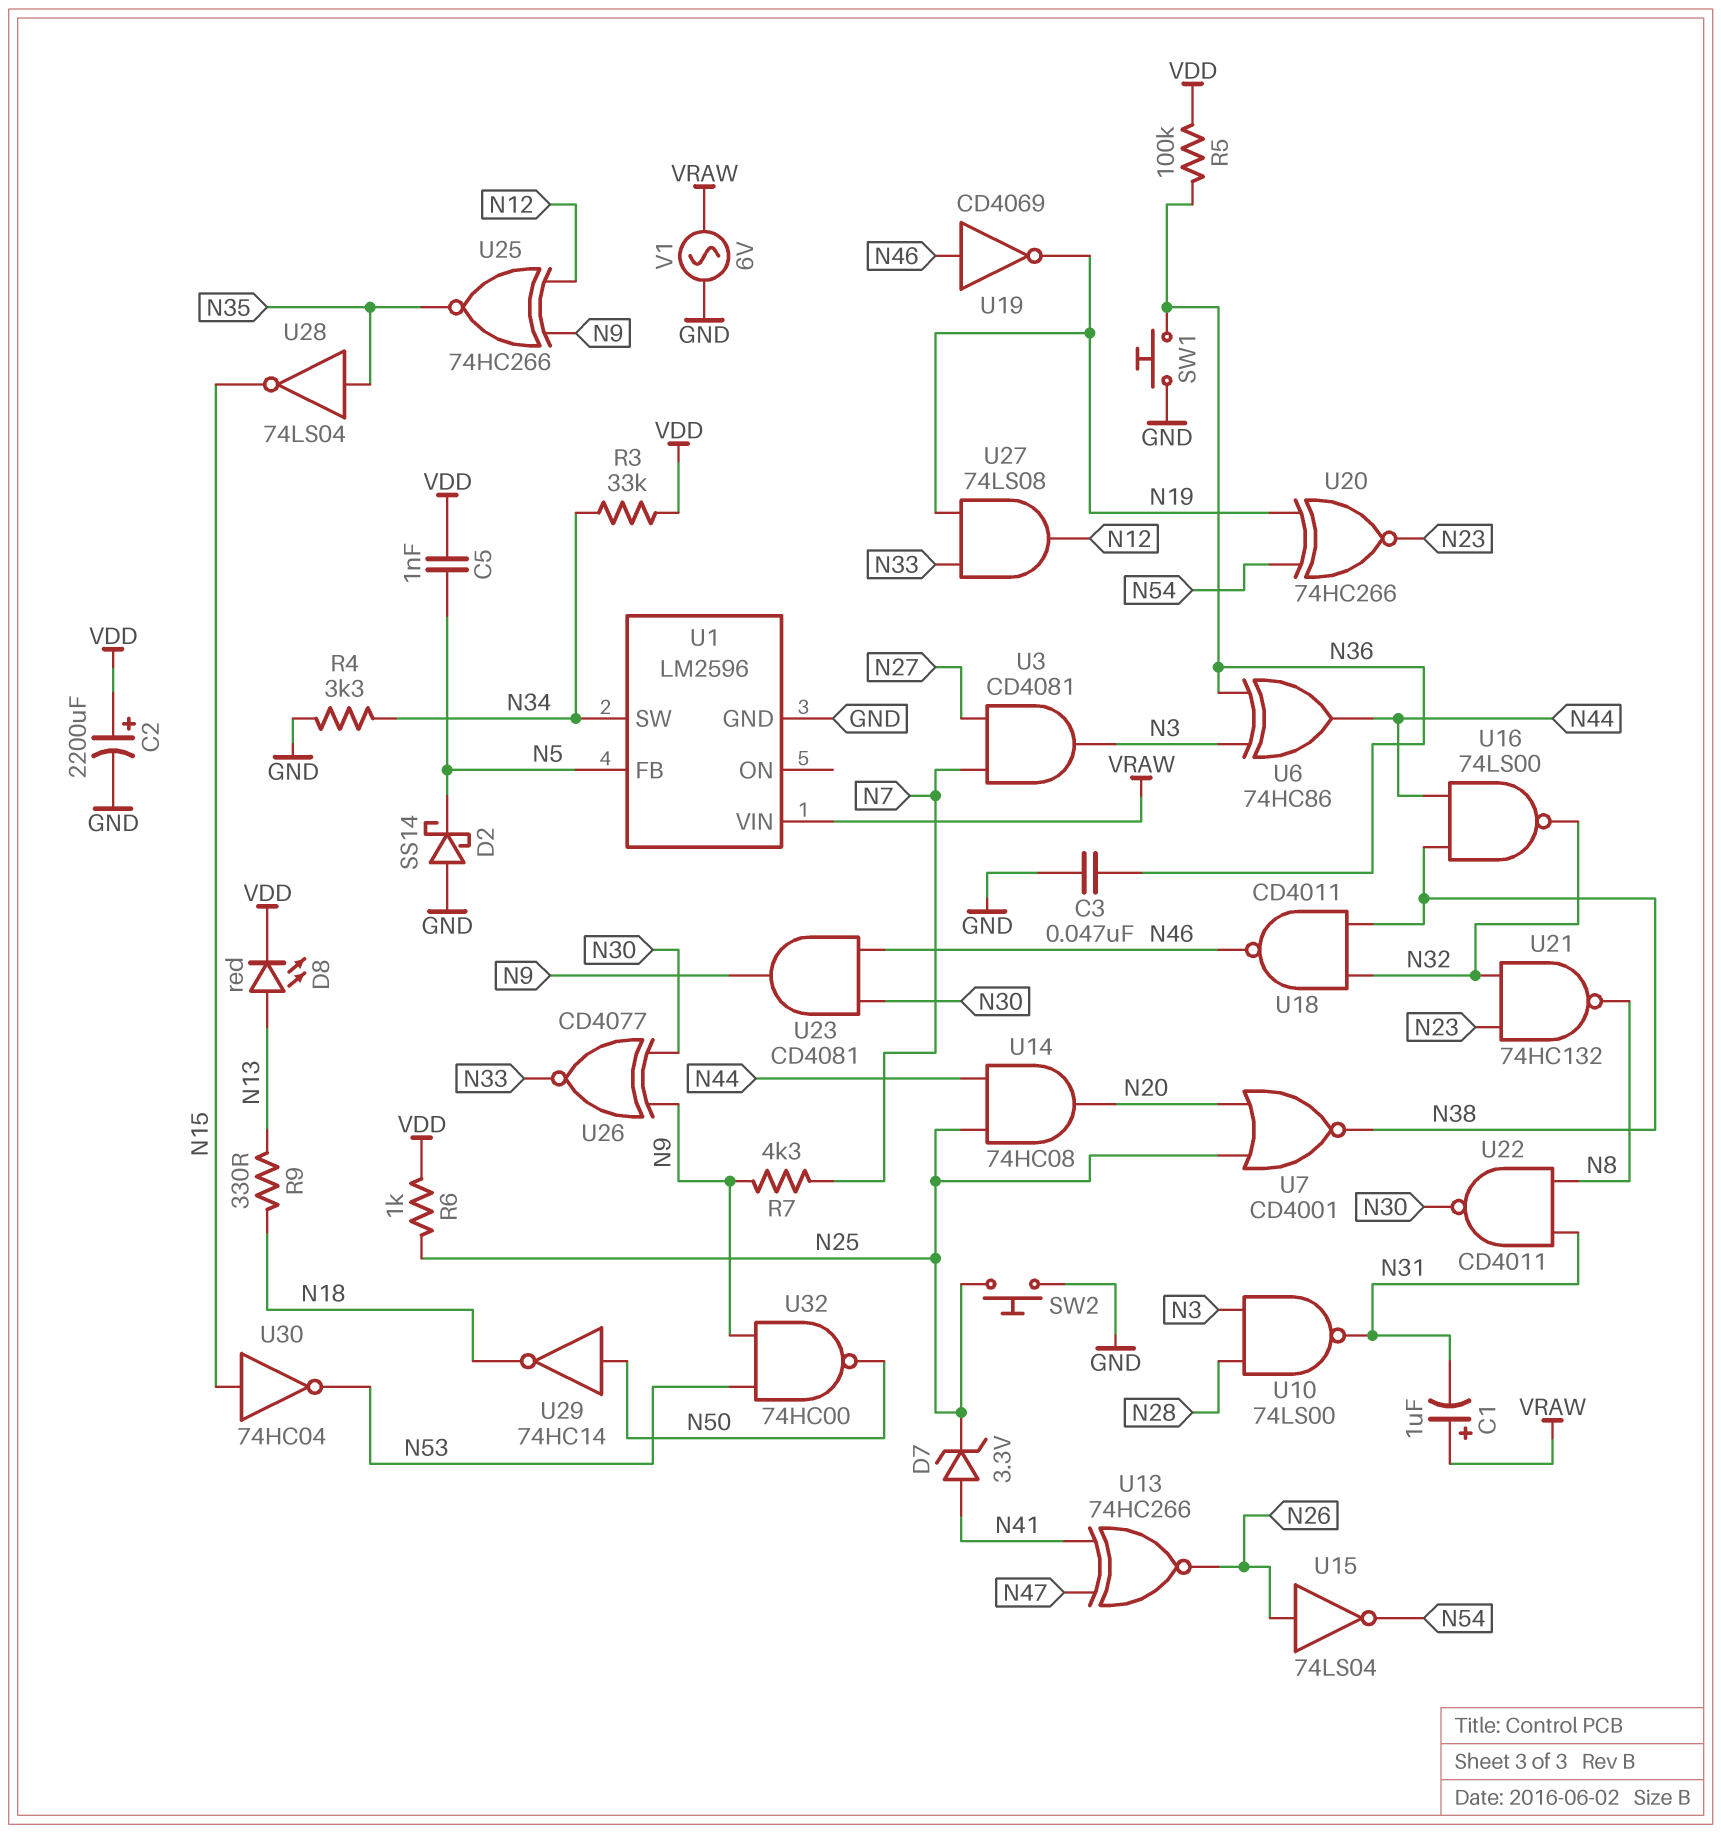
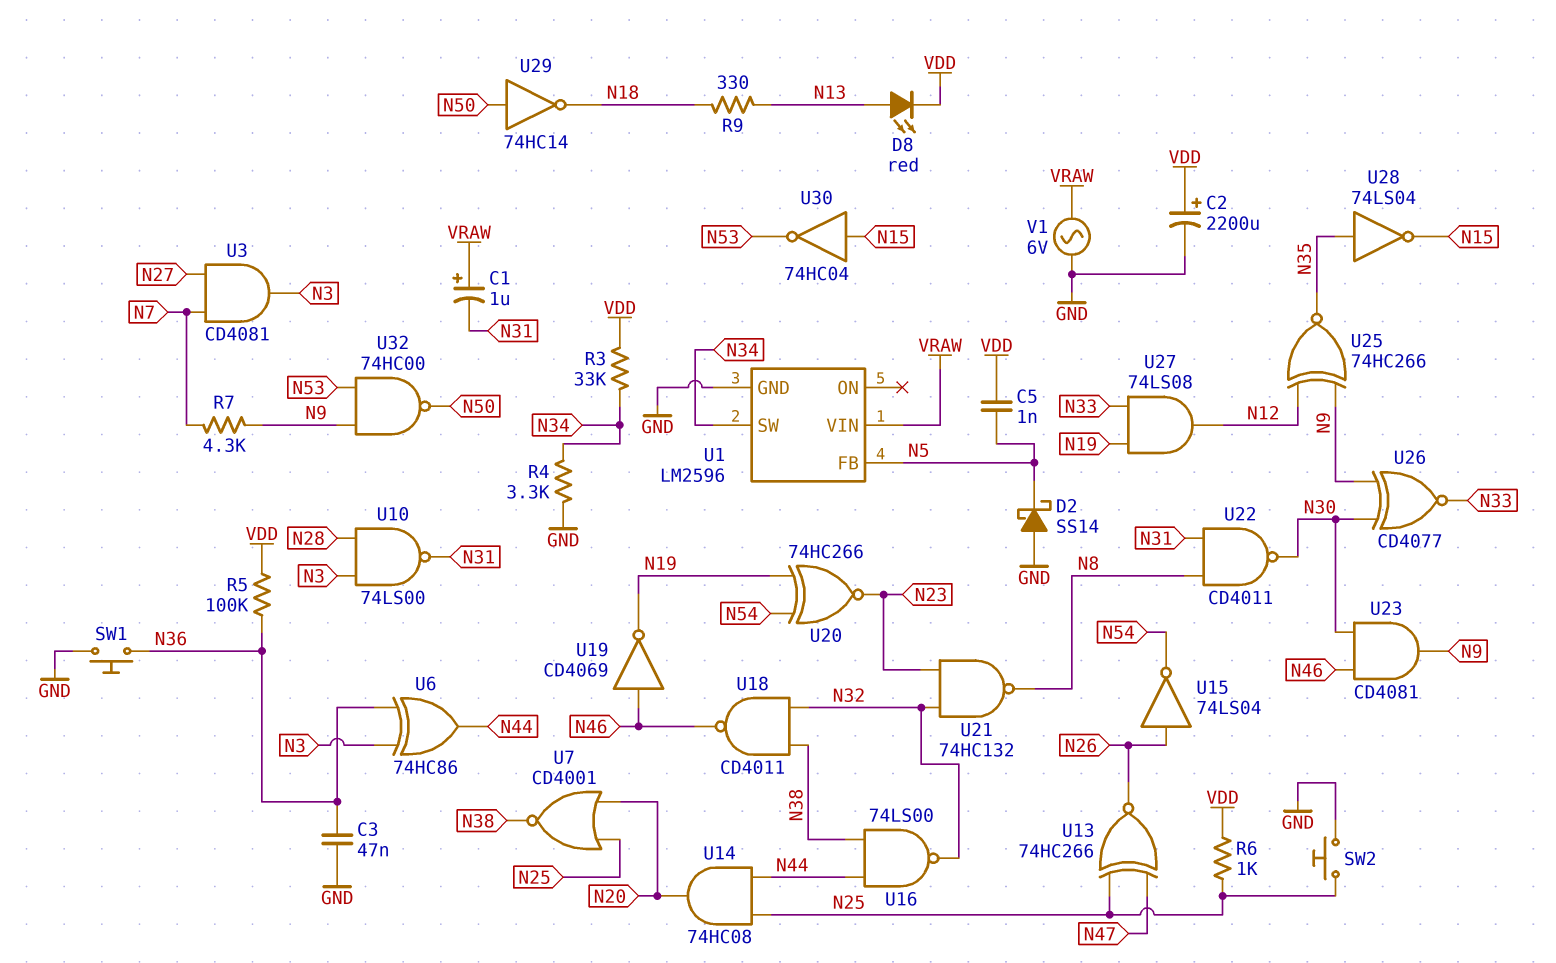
D7: zener 3.3V (A N41, K N25) -> none
U13: XNOR 74HC266 (in N41, in N47, out N26) -> XNOR 74HC266 (in N25, in N47, out N26)

